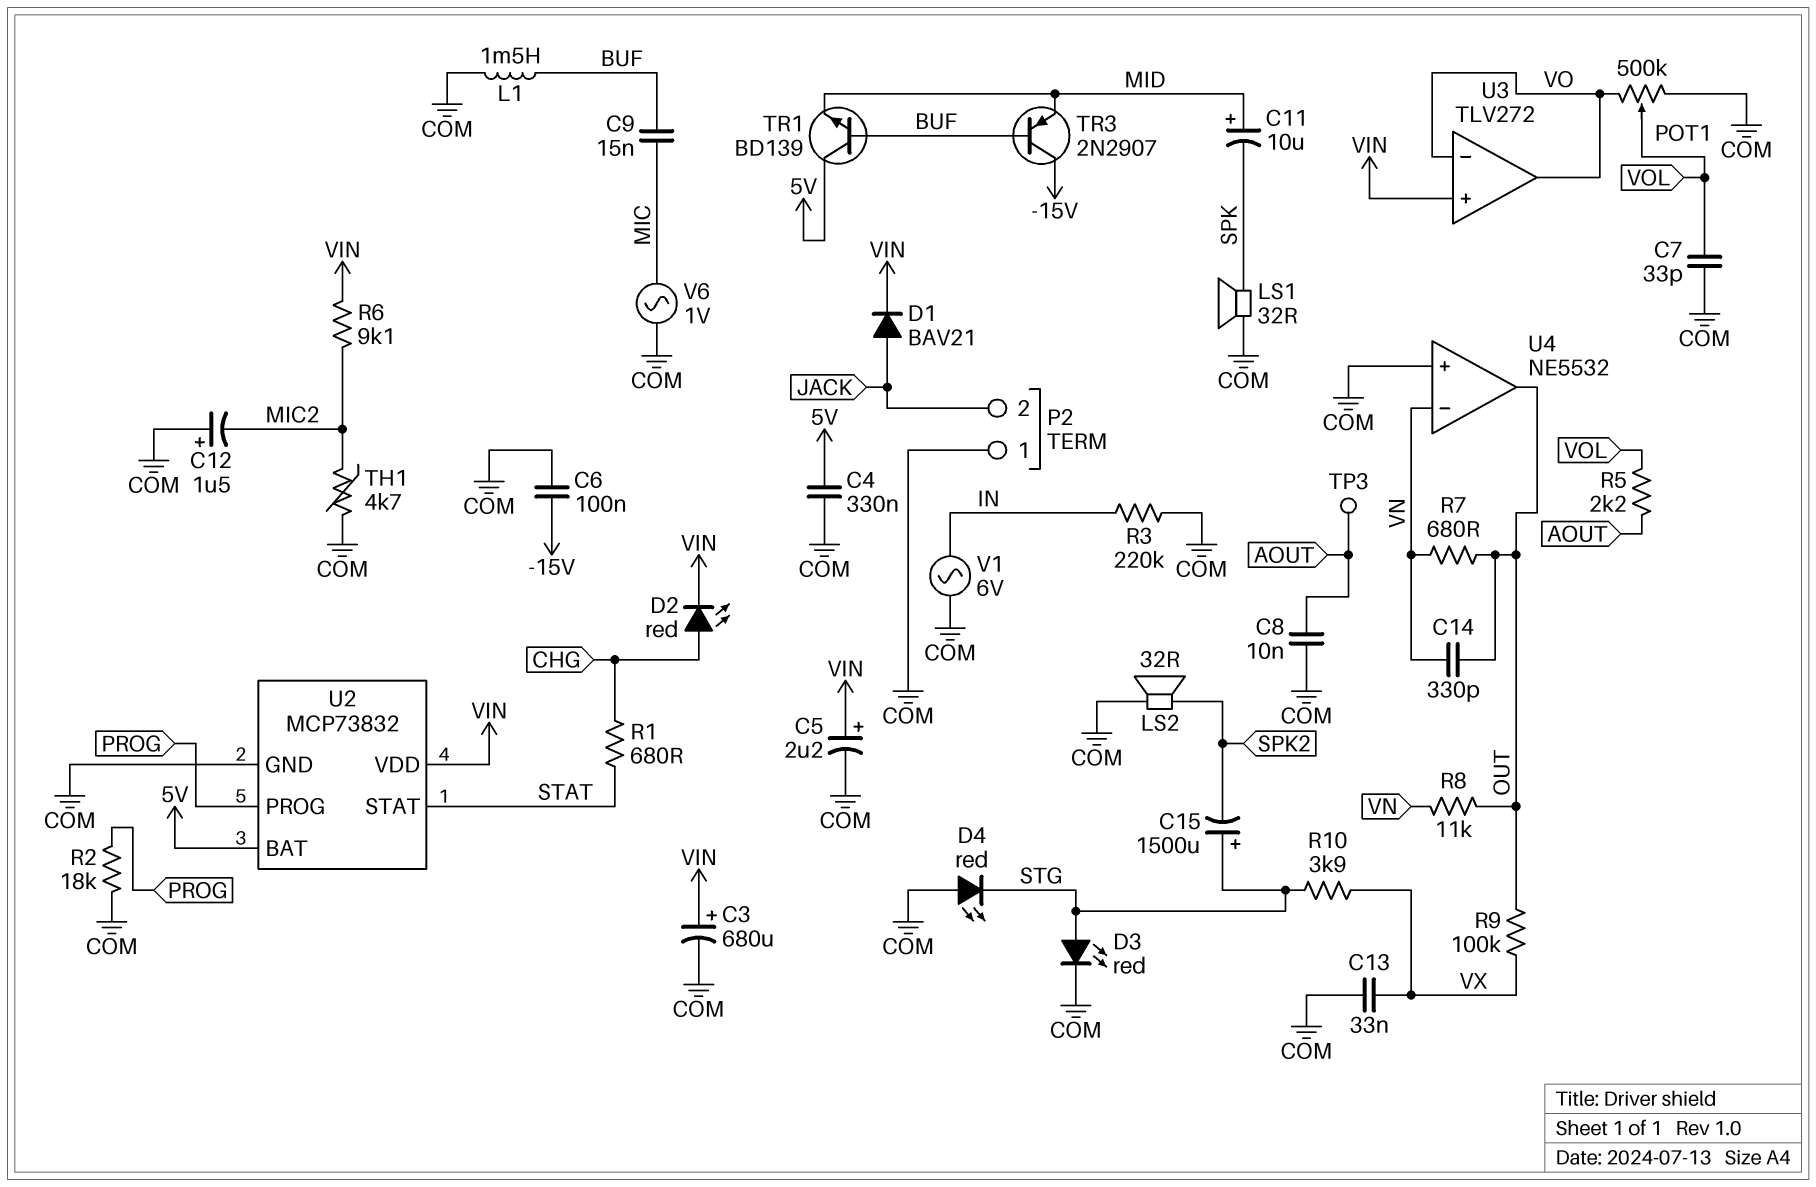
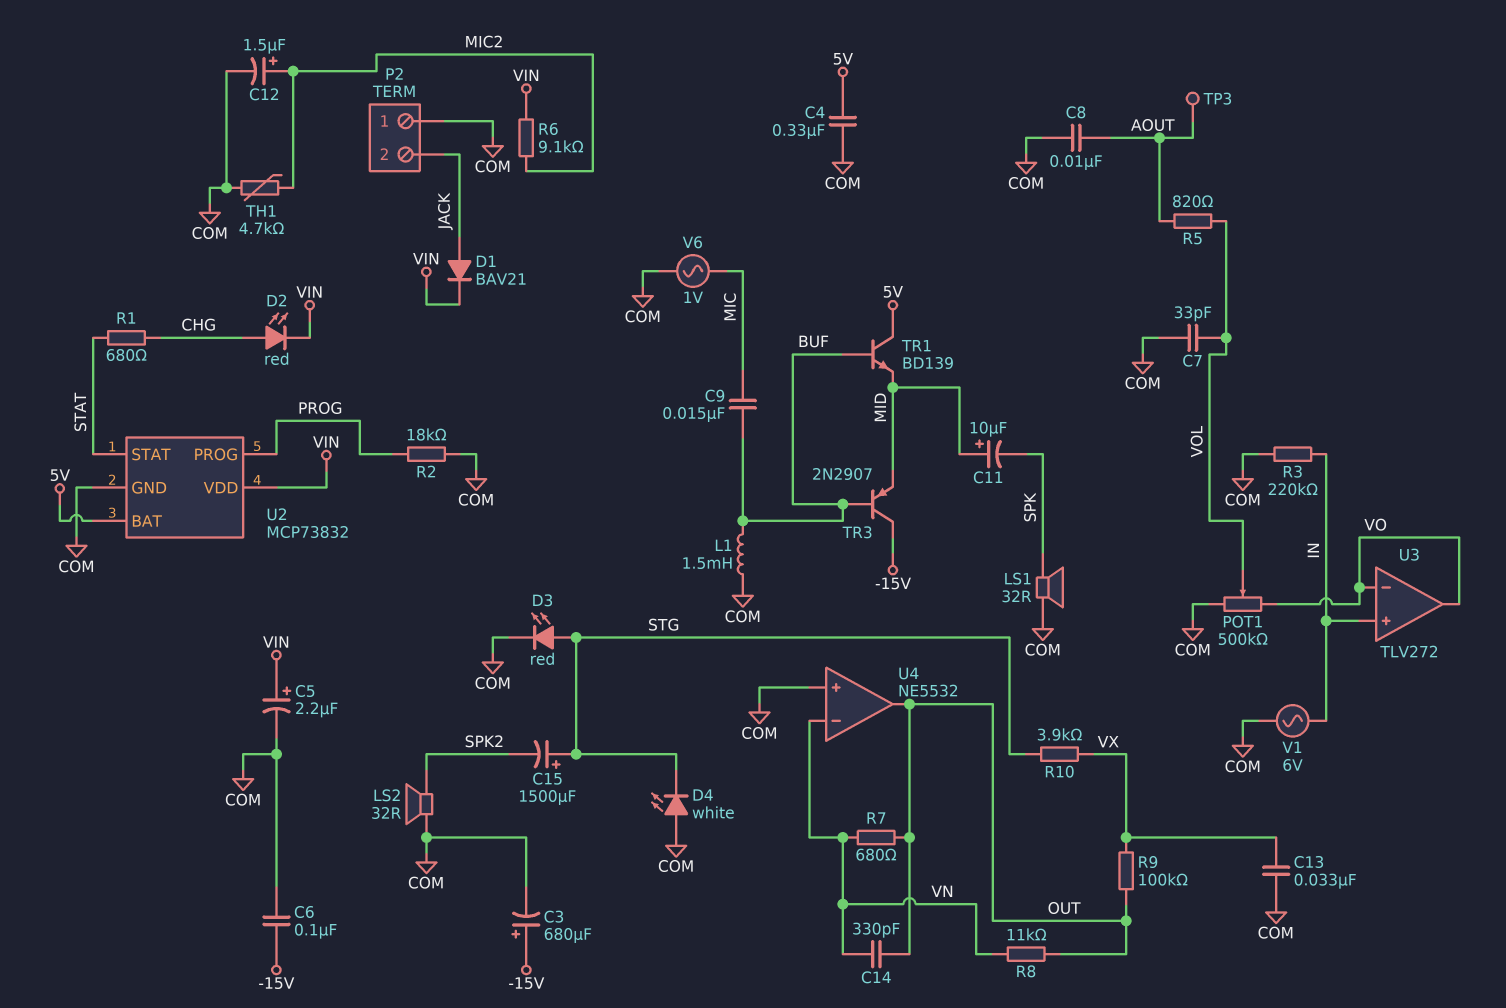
C3: 680uF (plus VIN, minus COM) -> 680uF (plus -15V, minus COM)
C12: 1.5uF (plus COM, minus MIC2) -> 1.5uF (plus MIC2, minus COM)
D4: LED red (A COM, K STG) -> LED white (A COM, K STG)
R5: 2.2k (AOUT, VOL) -> 820 (AOUT, VOL)
U3 pin in+: VIN -> IN

